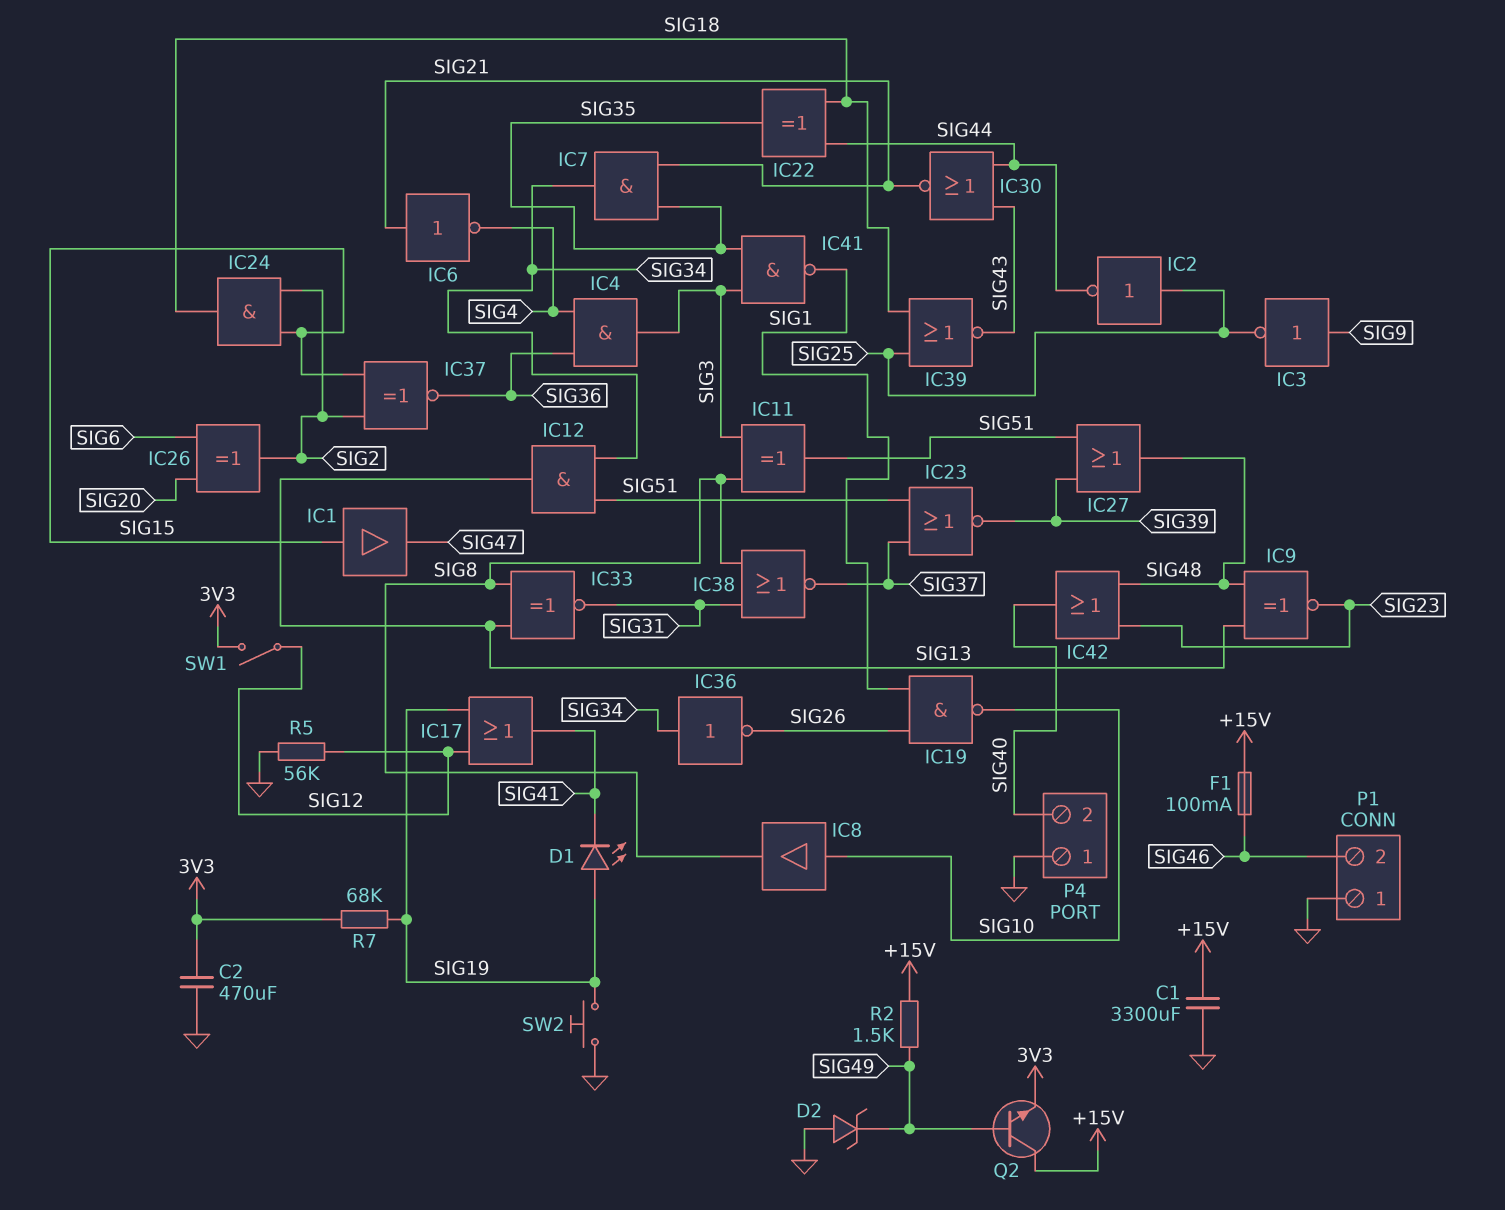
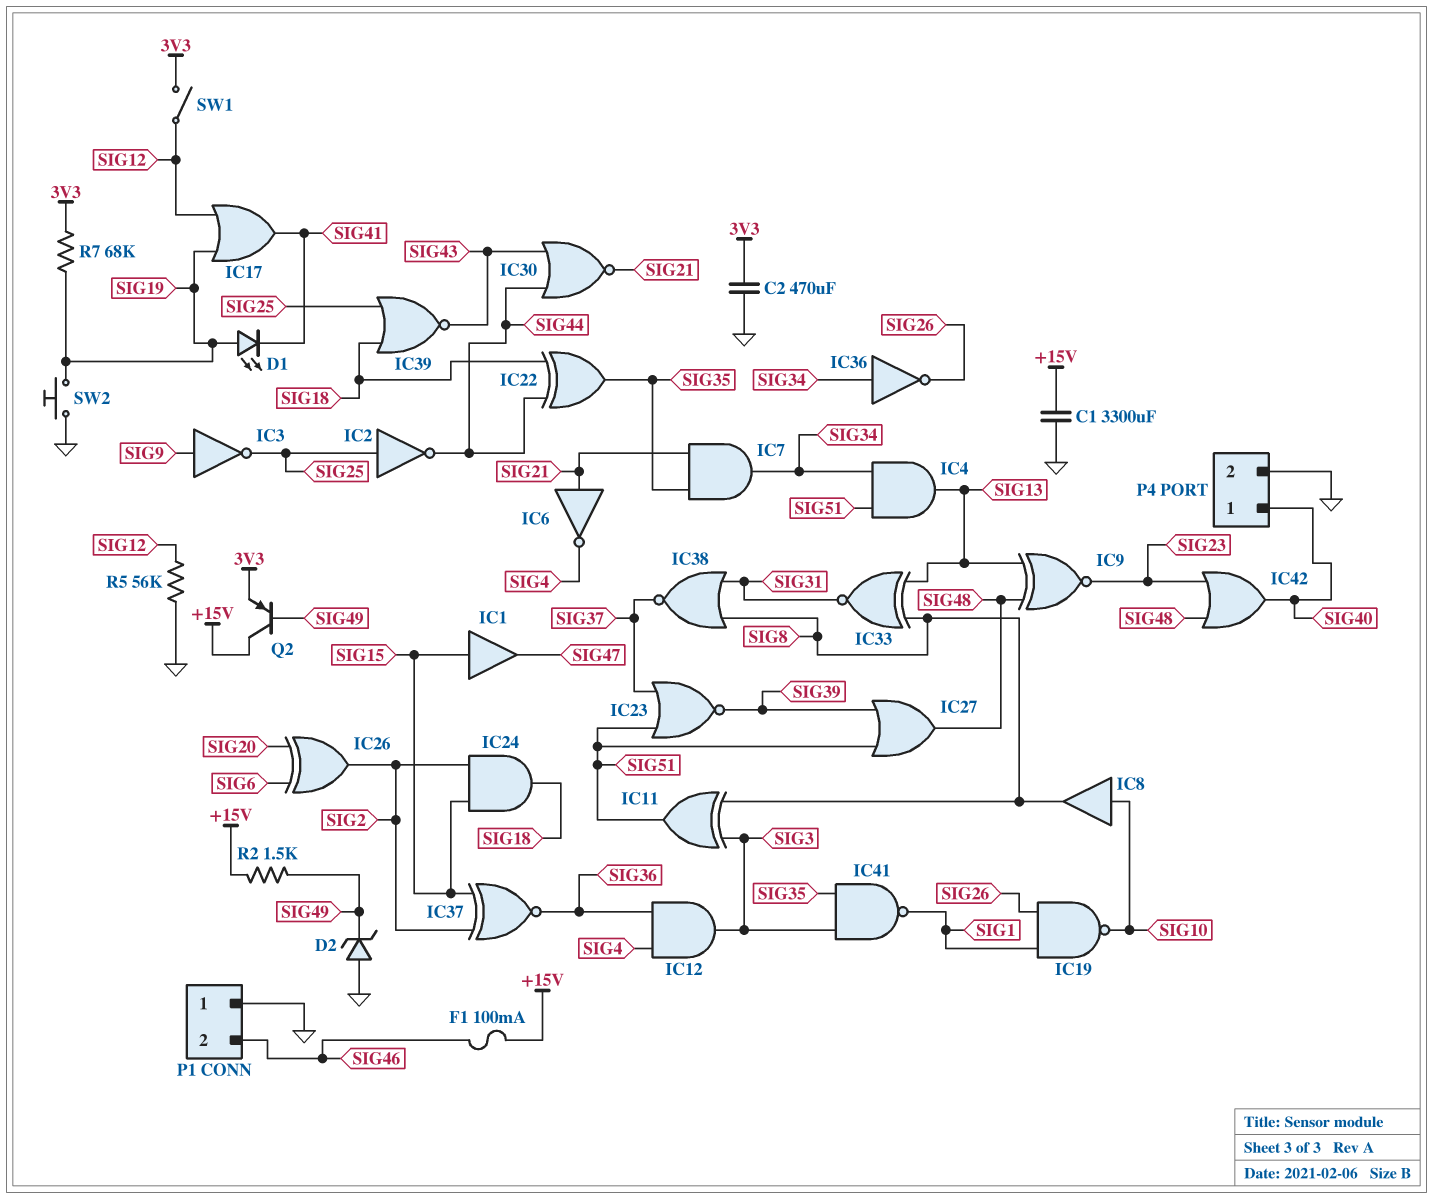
IC4: AND (in SIG4, in SIG36, out SIG3) -> AND (in SIG34, in SIG51, out SIG13)
IC12: AND (in SIG34, in SIG51, out SIG13) -> AND (in SIG4, in SIG36, out SIG3)
P4 pin 1: GND -> SIG40
P4 pin 2: SIG40 -> GND
Q2: NPN (B SIG49, C +15V, E 3V3) -> PNP (B SIG49, C +15V, E 3V3)

